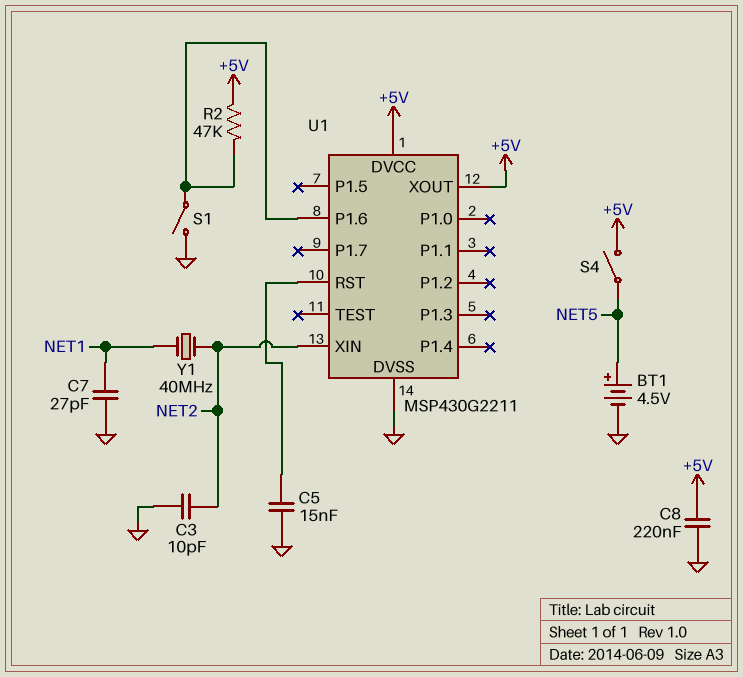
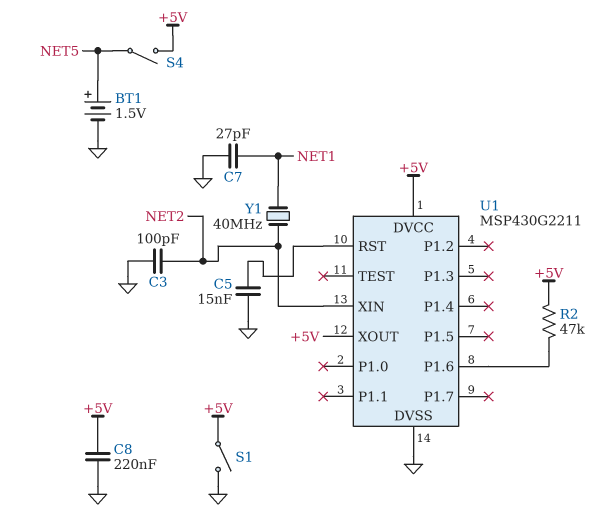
BT1: 4.5V (plus NET5, minus GND) -> 1.5V (plus NET5, minus GND)
C3: 10pF (GND, NET2) -> 100pF (GND, NET2)
S1: switch (GND, U1/P1.6) -> switch (+5V, GND)

